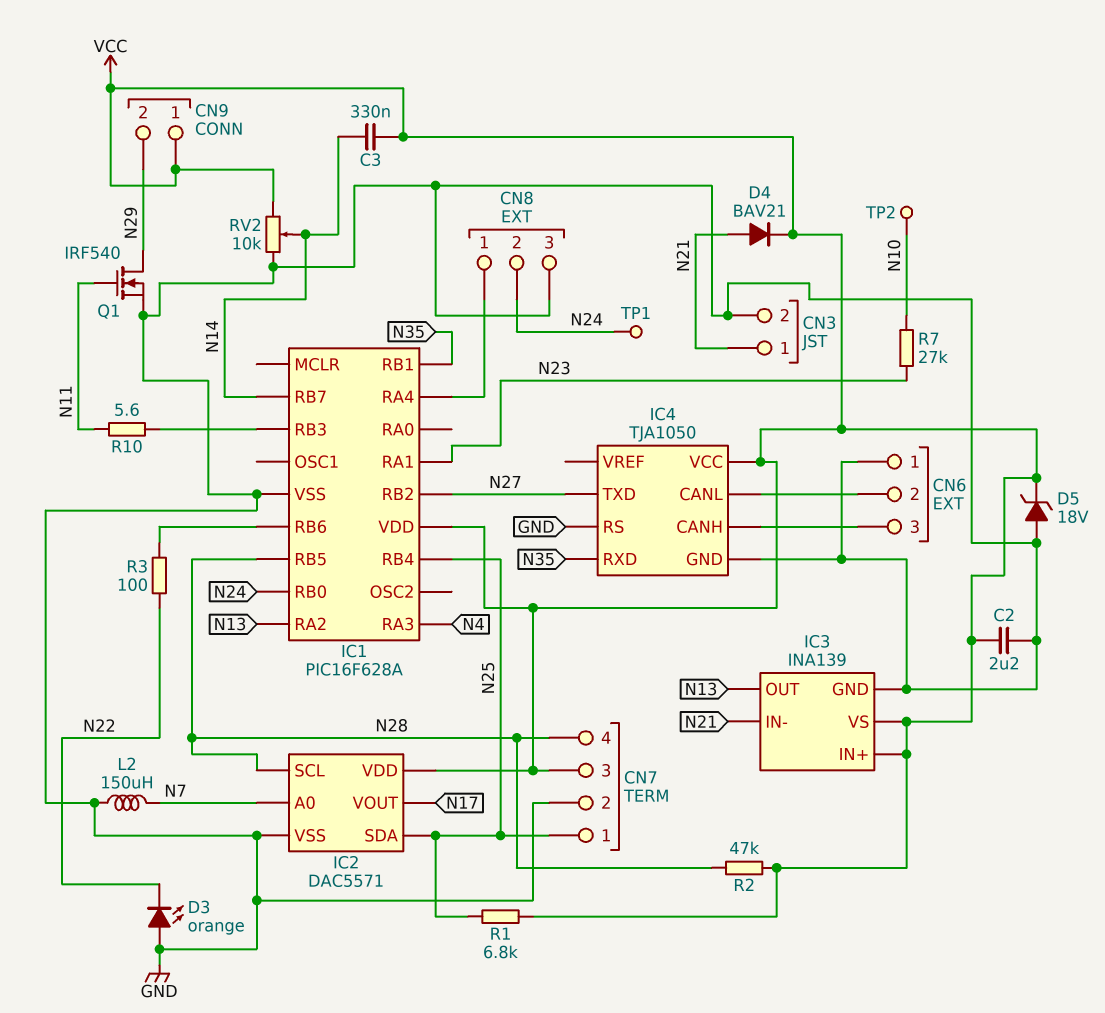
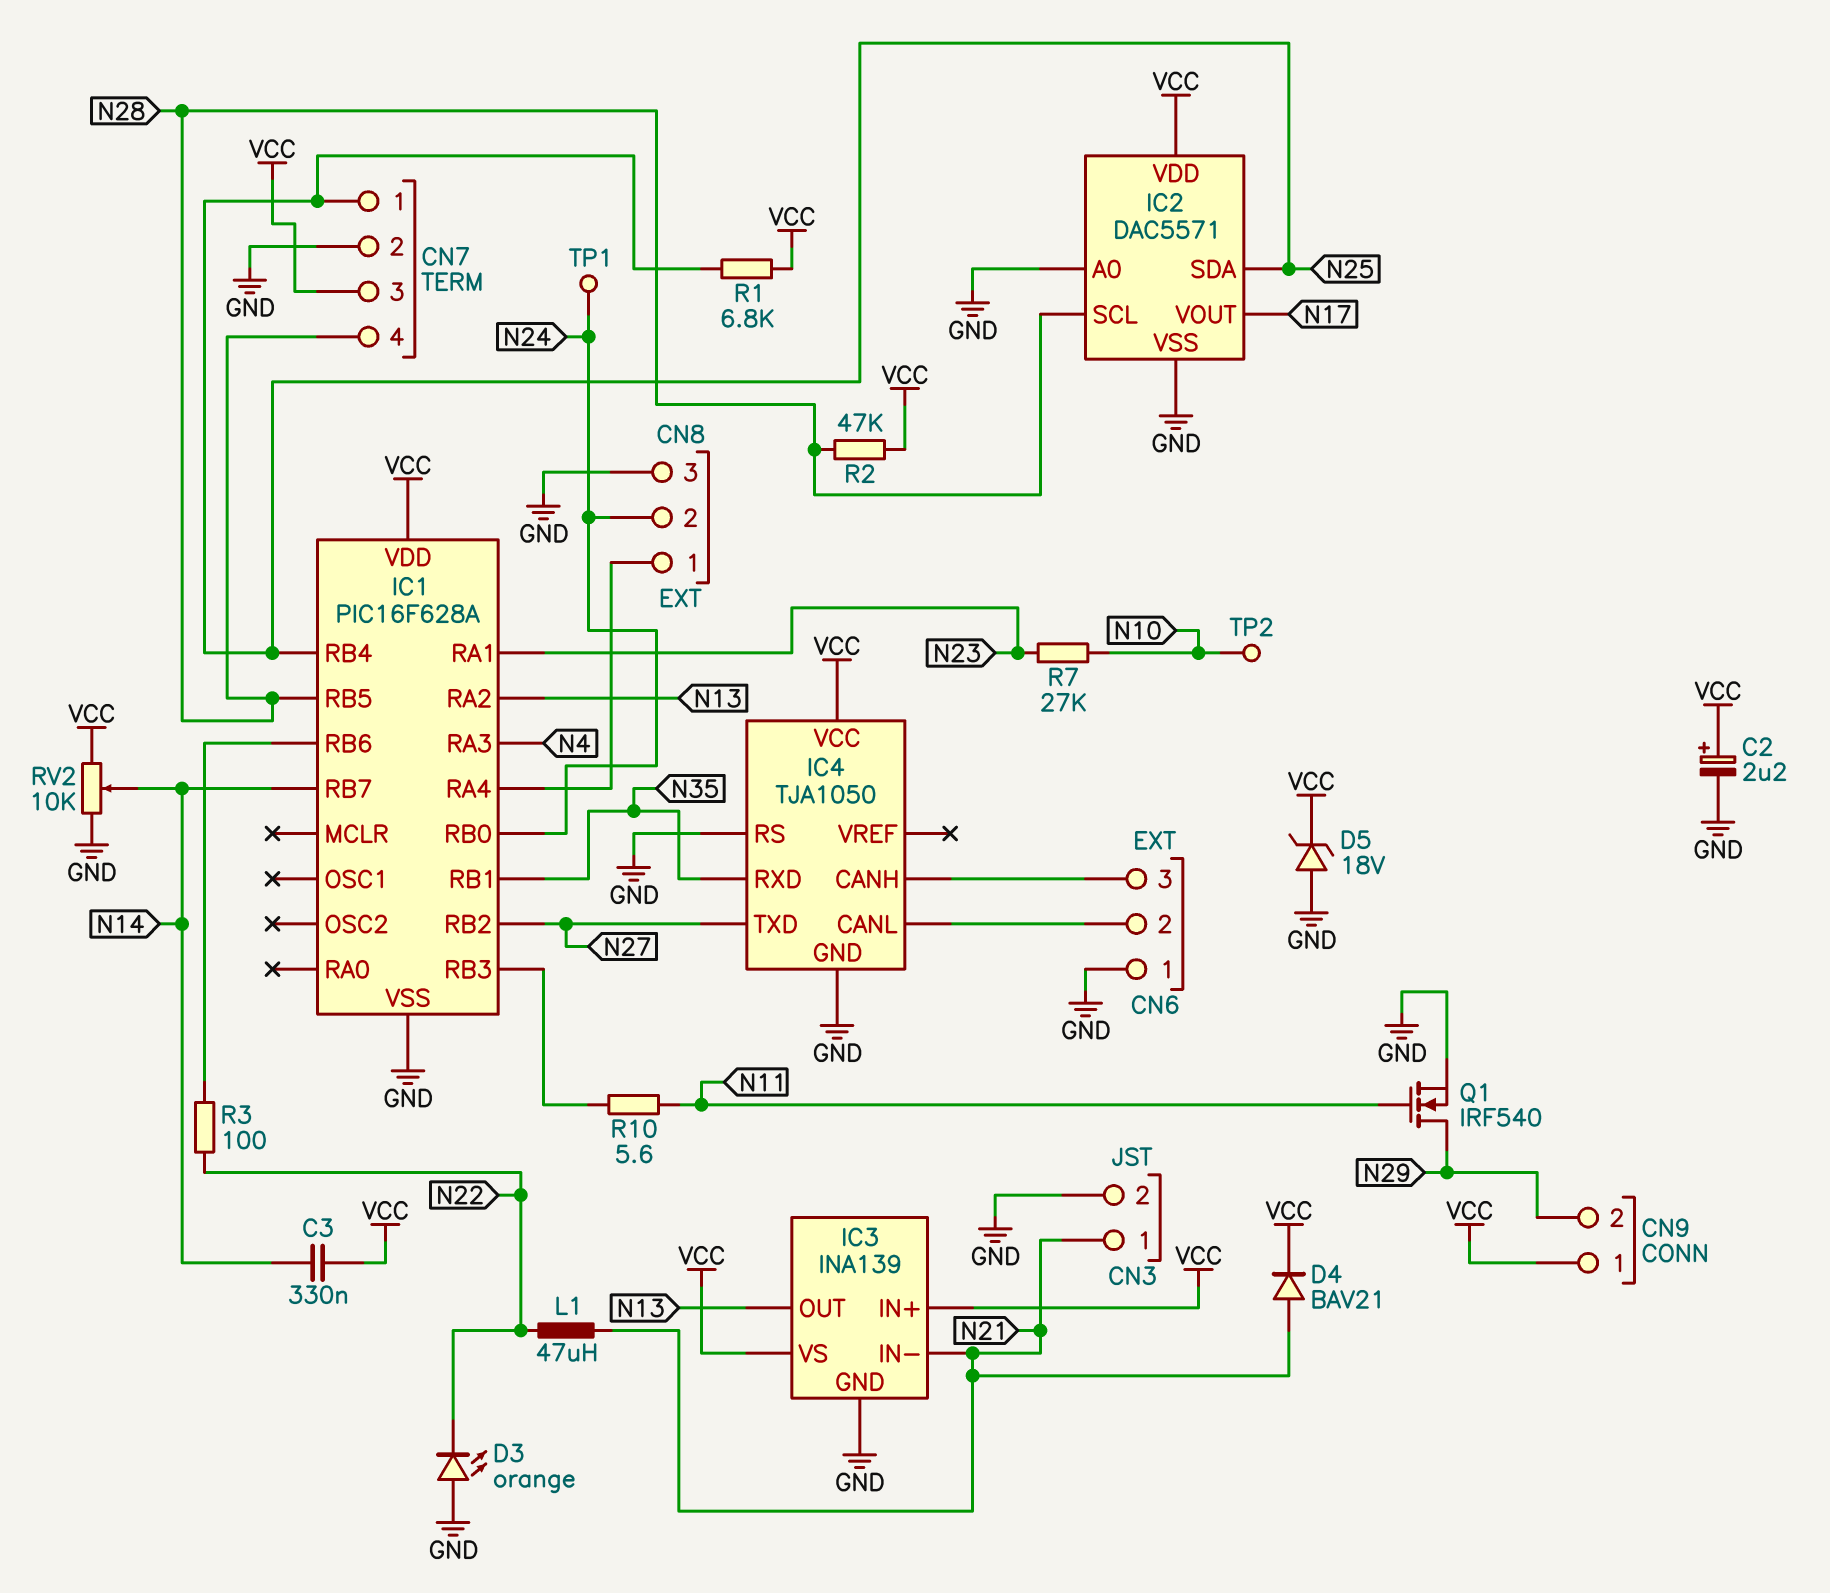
C2: 2.2uF (GND, VCC) -> 2.2uF (plus VCC, minus GND)
IC2 pin A0: N7 -> GND
L1: none -> 47uH (N21, N22)
L2: 150uH (GND, N7) -> none

